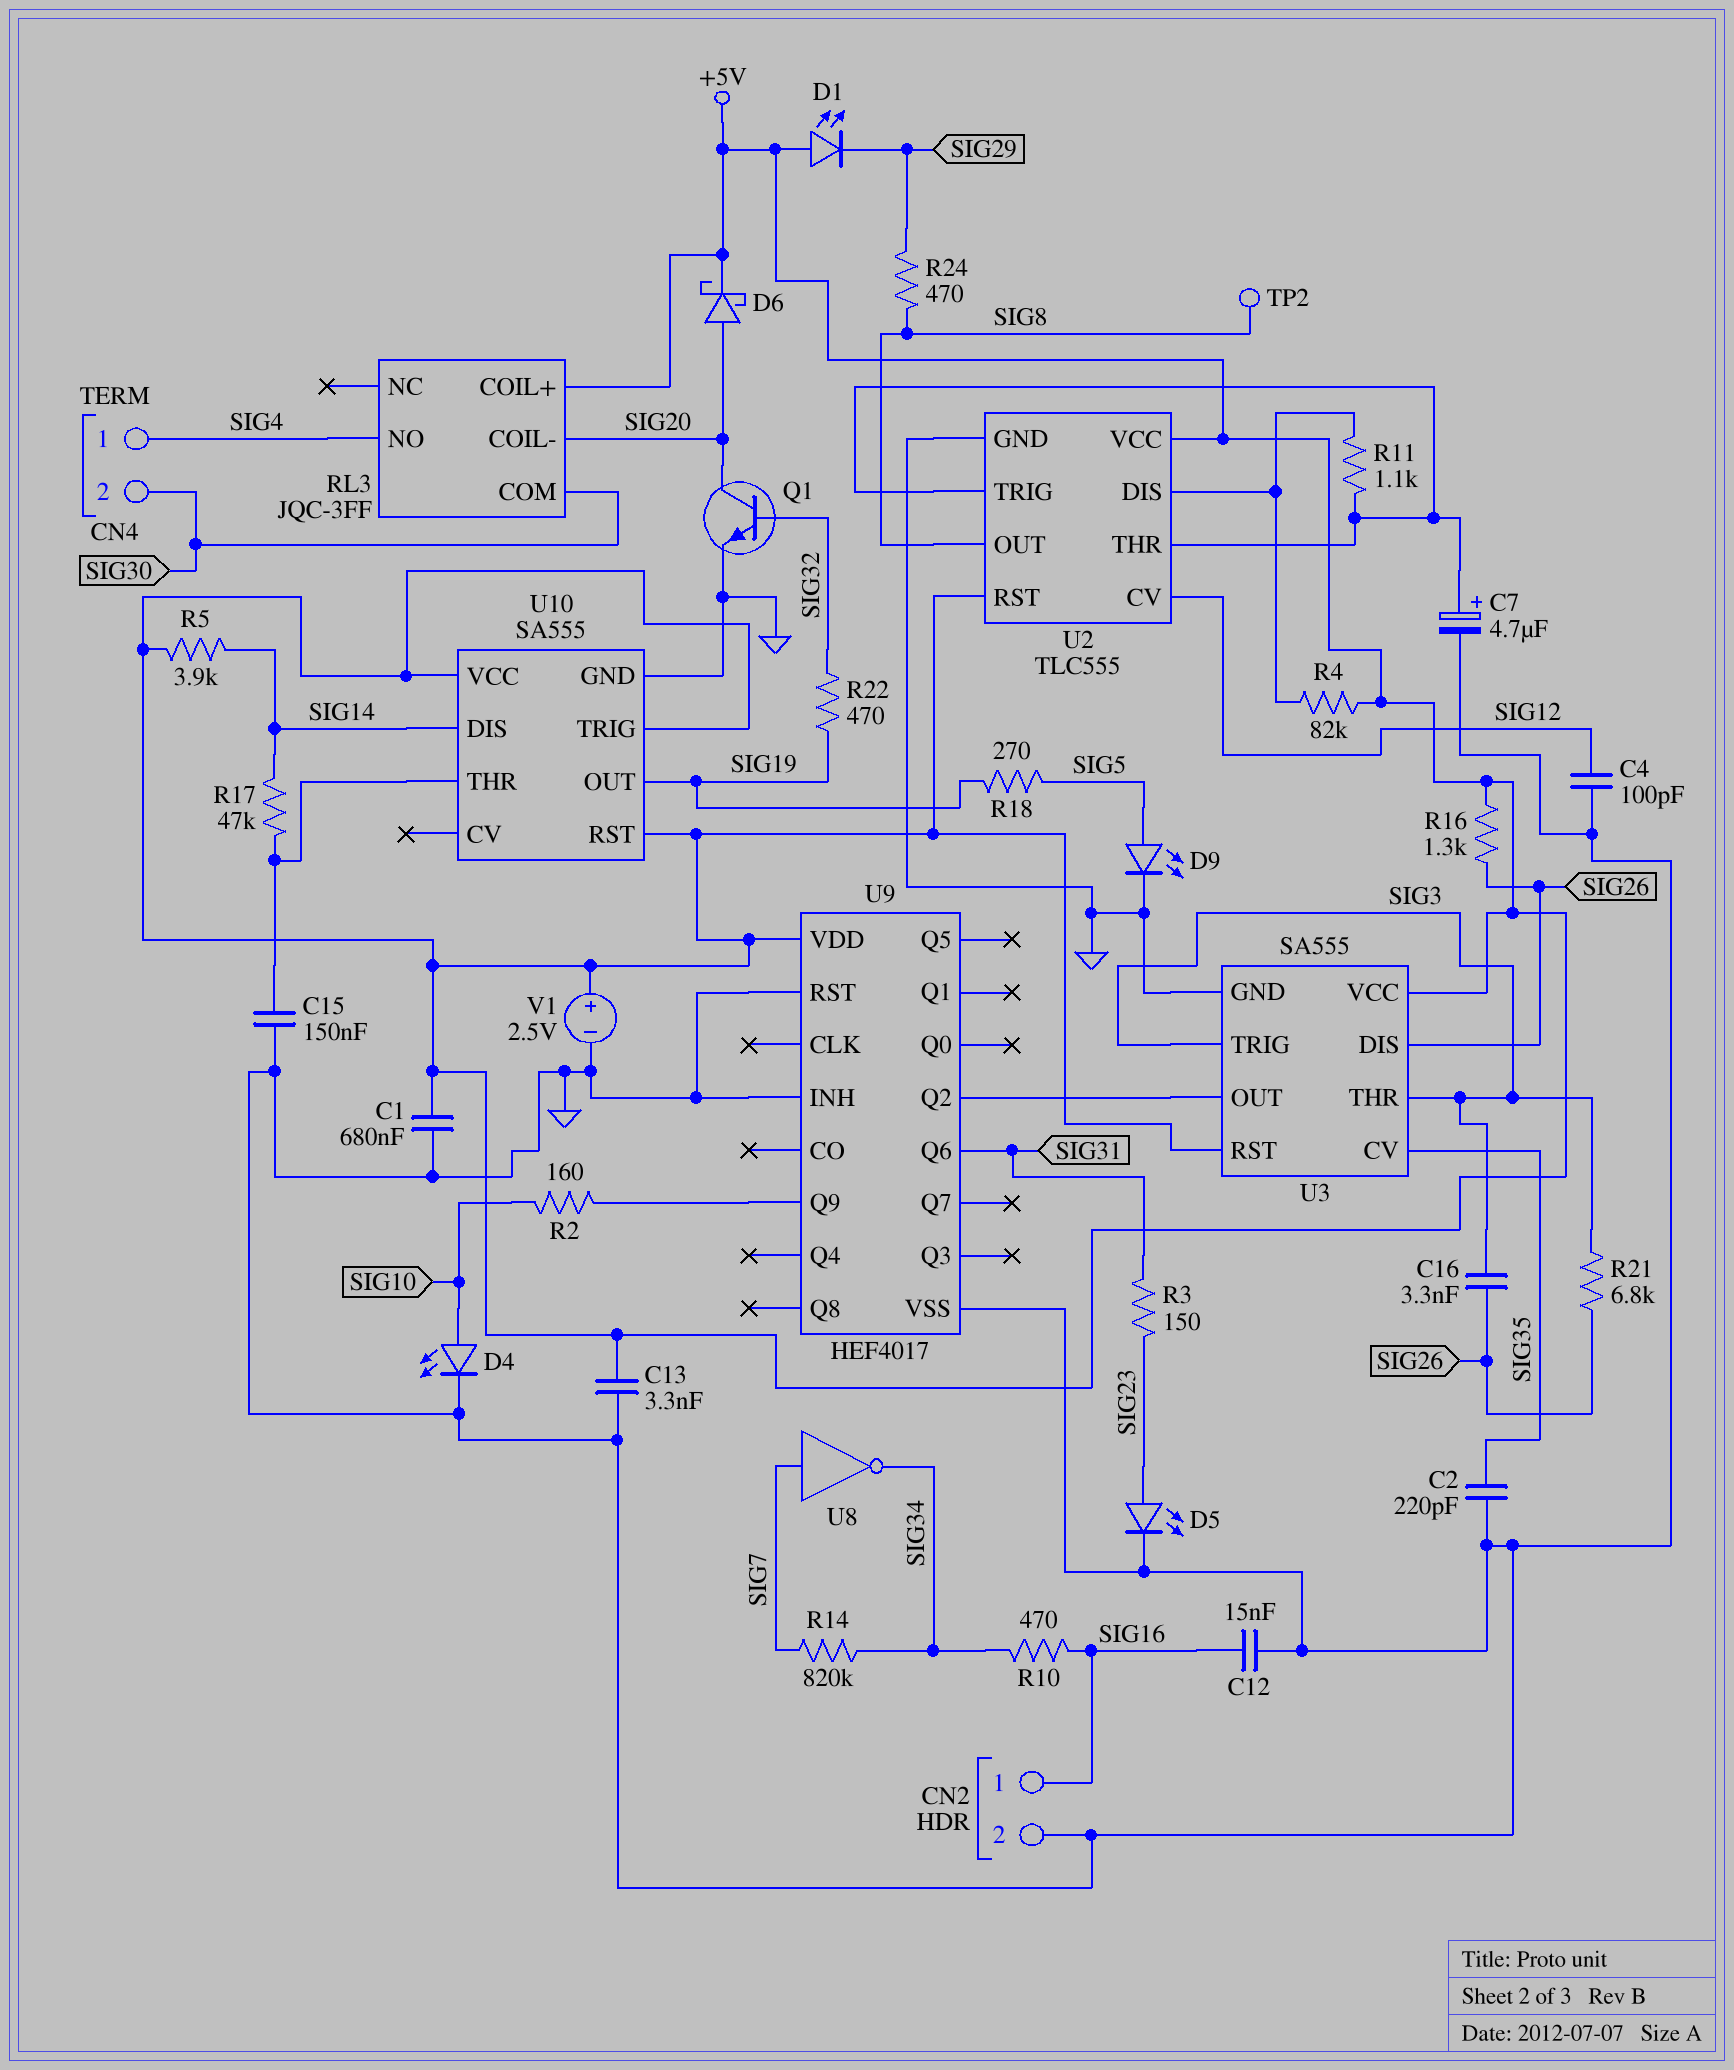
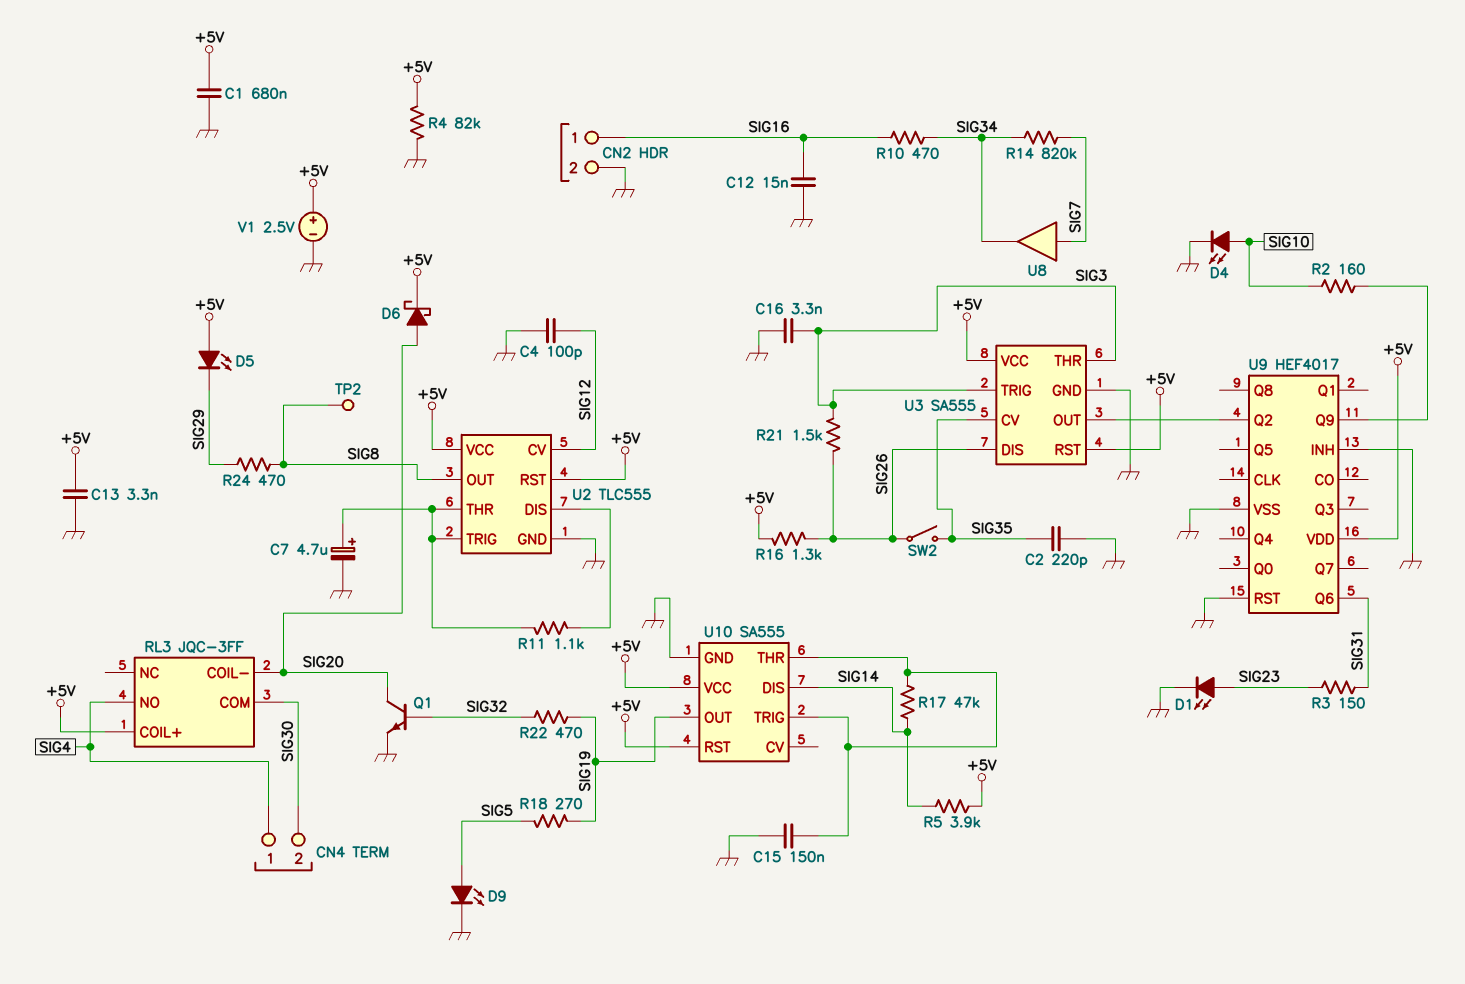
C16: 3.3nF (SIG3, SIG26) -> 3.3nF (GND, SIG3)
D1: LED (A +5V, K SIG29) -> LED (A SIG23, K GND)
D5: LED (A SIG23, K GND) -> LED (A +5V, K SIG29)
R4: 82k (+5V, U2/DIS) -> 82k (+5V, GND)
R21: 6.8k (SIG3, SIG26) -> 1.5k (SIG3, SIG26)
SW2: none -> switch (SIG26, SIG35)
U8: NOT (in SIG7, out SIG34) -> buffer (in SIG7, out SIG34)
U10 pin TRIG: +5V -> U10/THR

